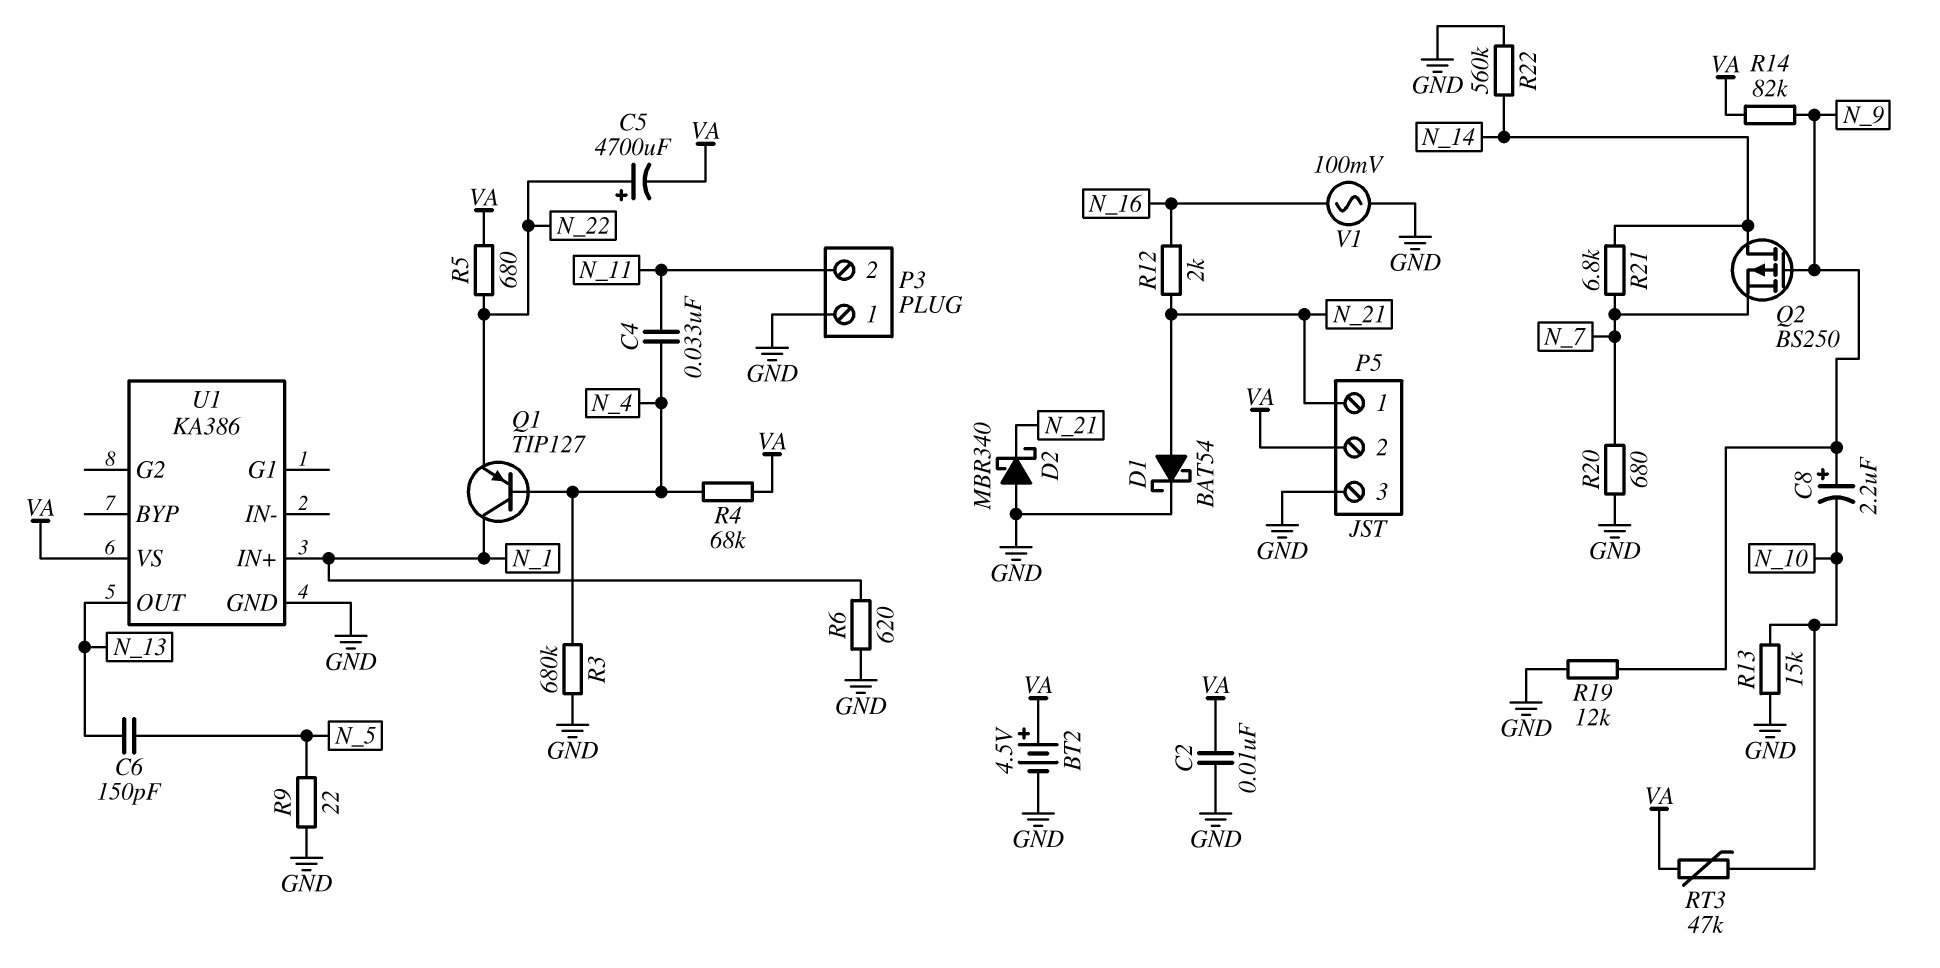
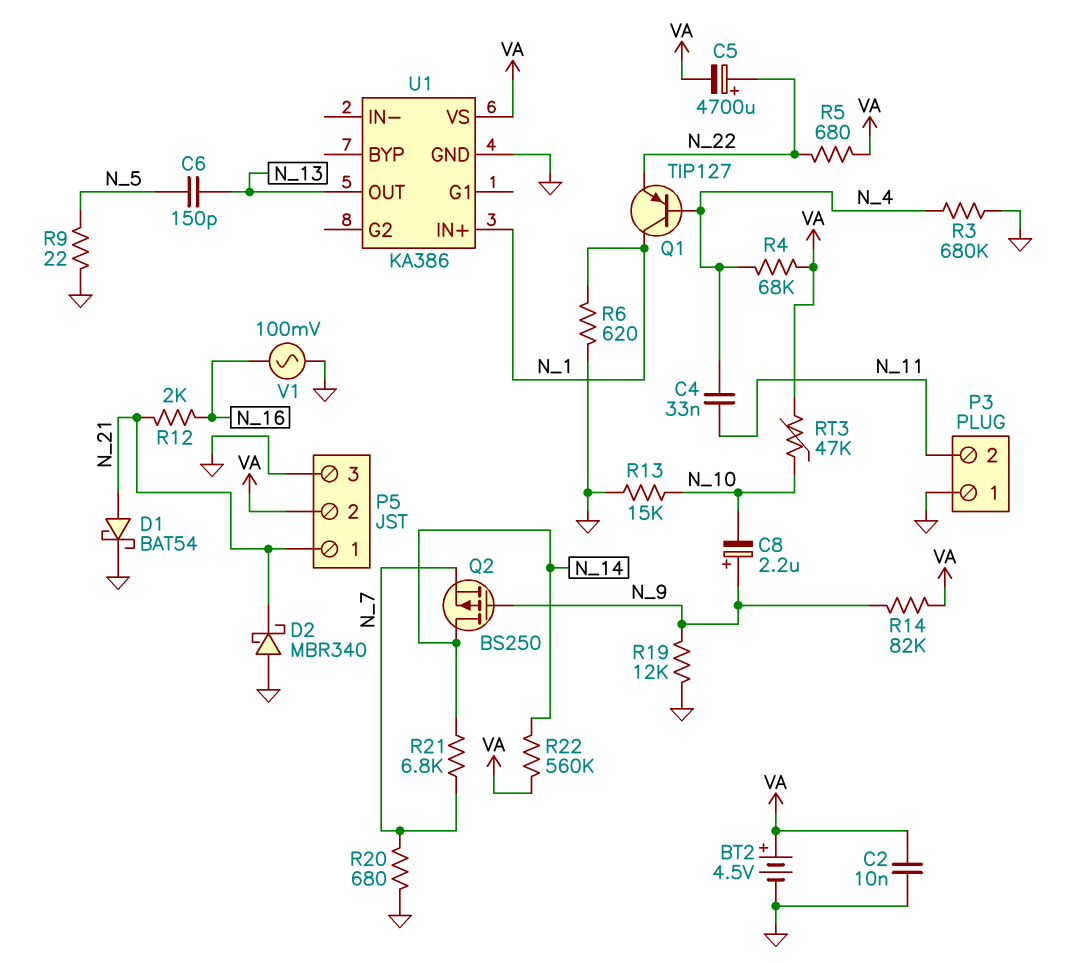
R22: 560k (GND, N_14) -> 560k (N_14, VA)

